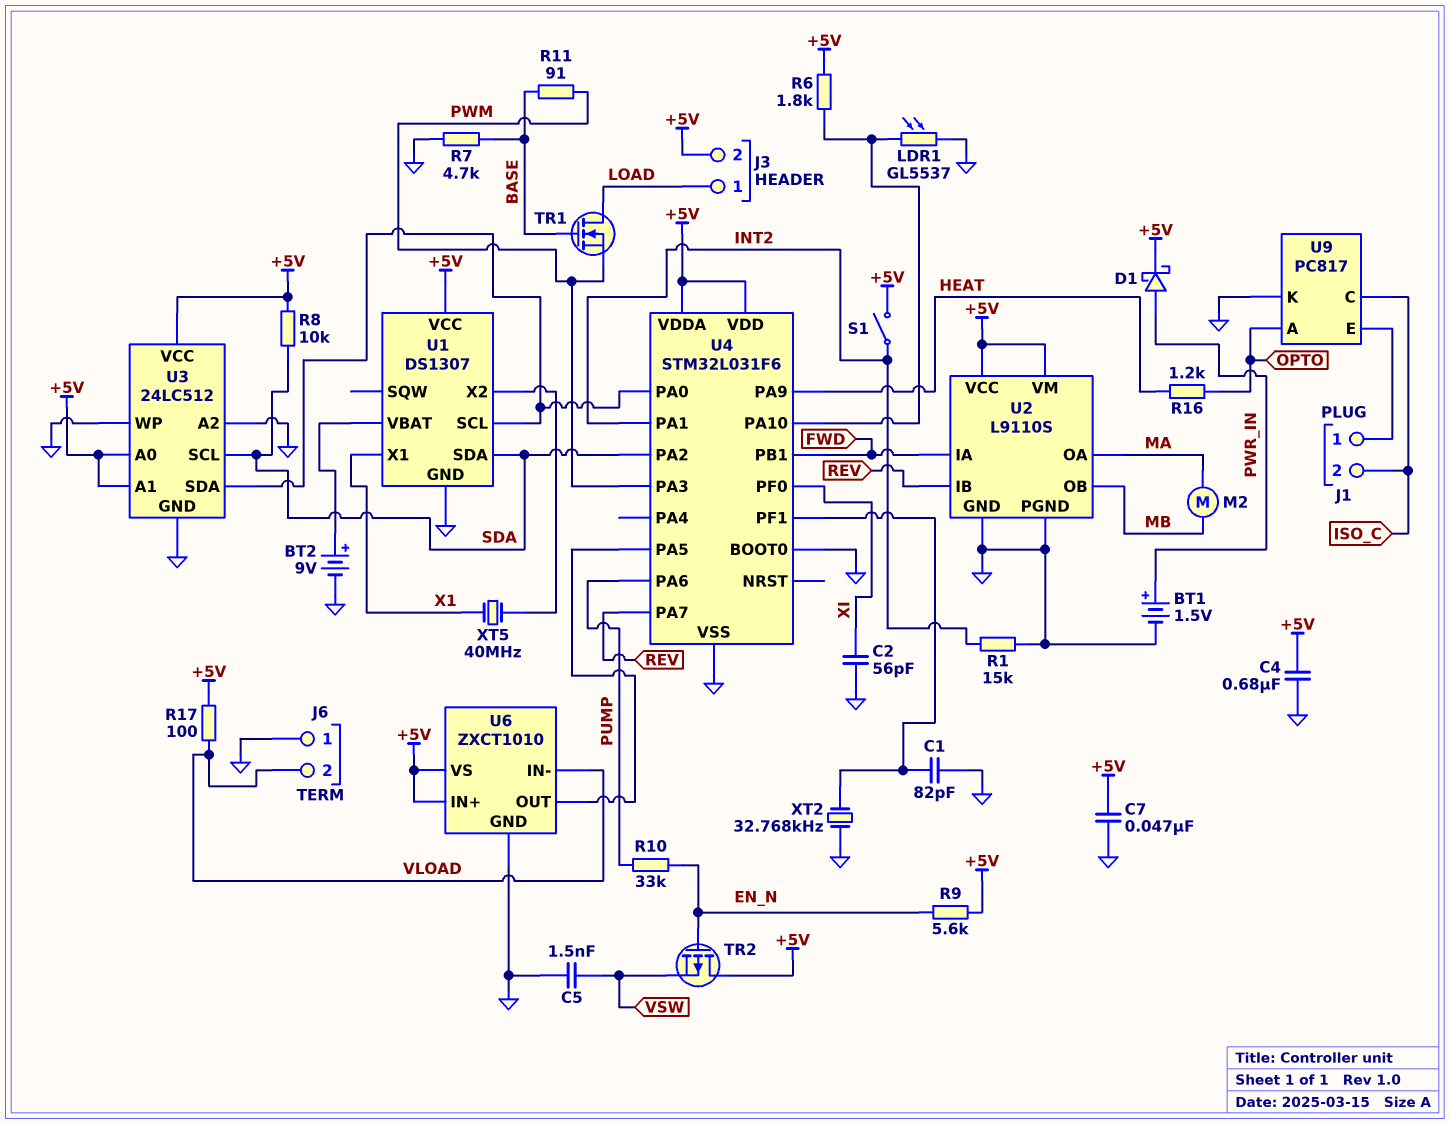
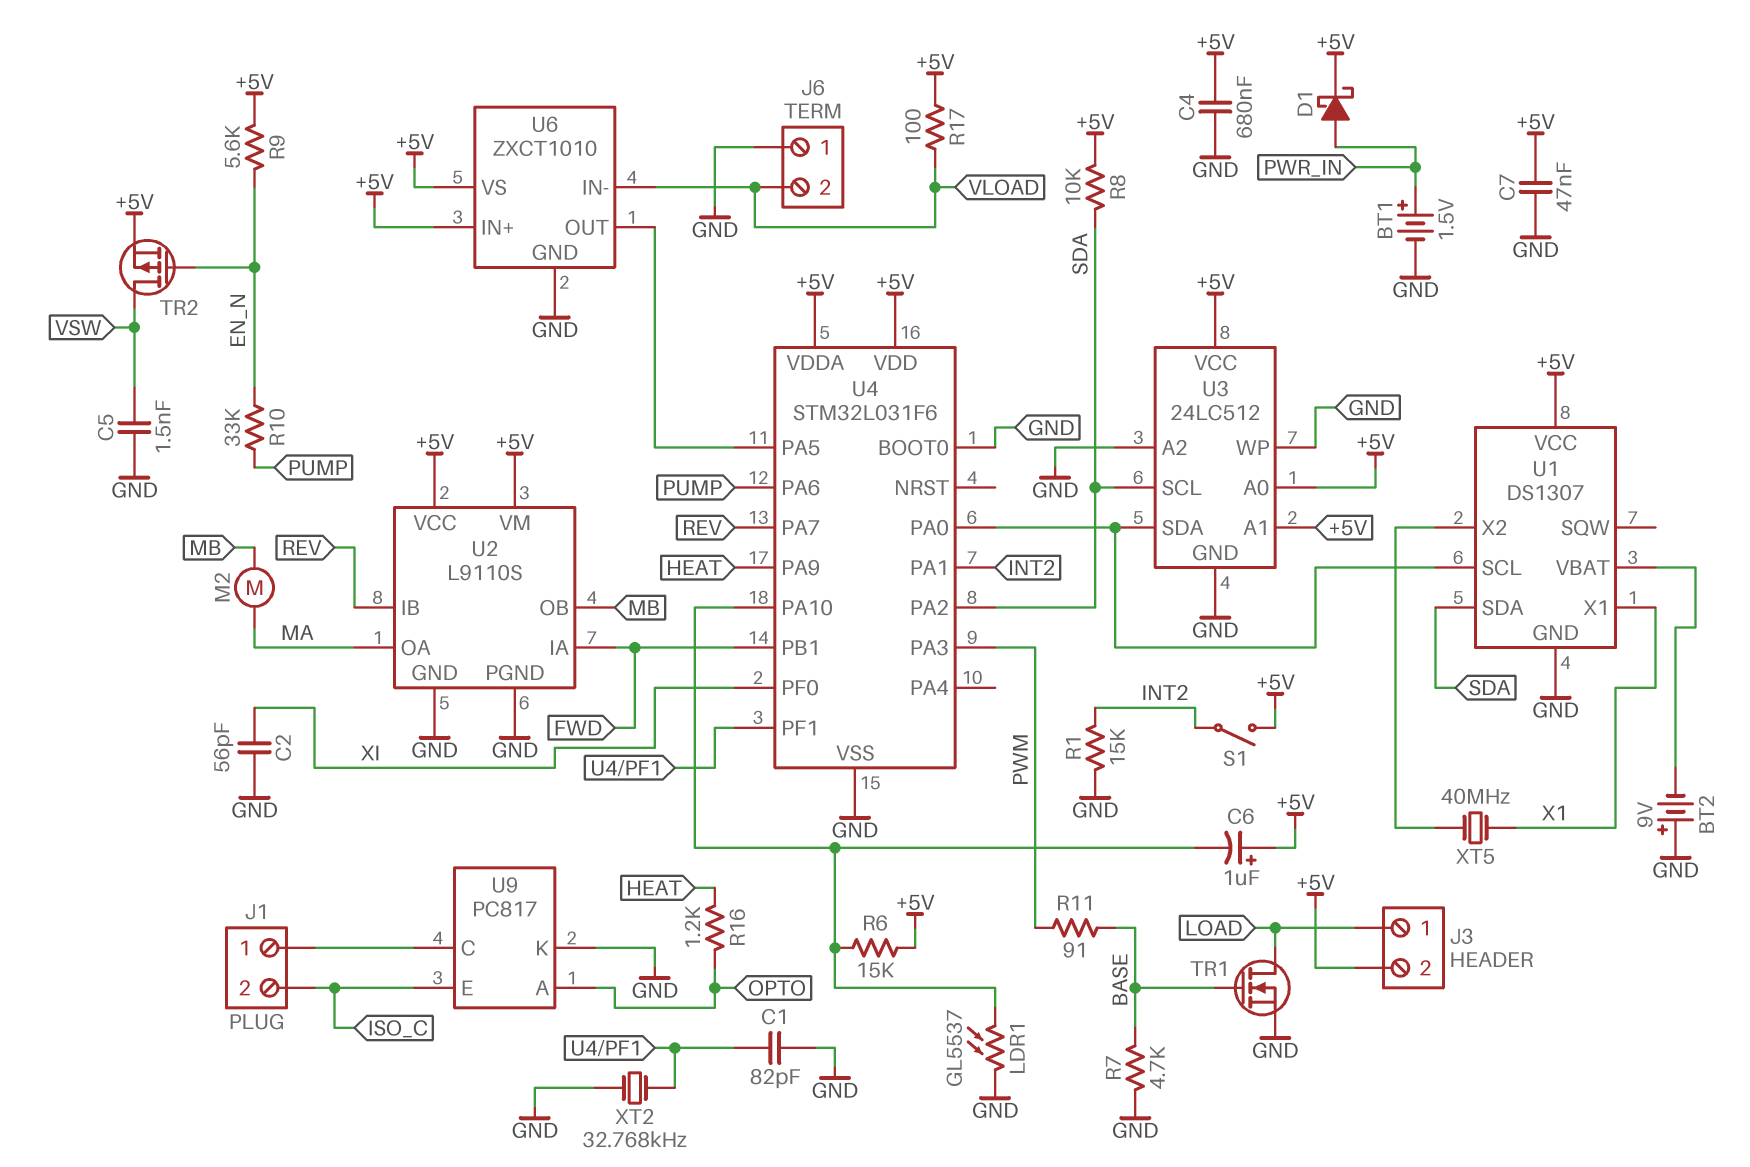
BT2: 9V (plus U1/VBAT, minus GND) -> 9V (plus GND, minus U1/VBAT)
C6: none -> 1uF (plus +5V, minus U4/PA10)
R6: 1.8k (+5V, U4/PA10) -> 15k (+5V, U4/PA10)
TR1: NMOS (G BASE, D LOAD, S PWM) -> NMOS (G BASE, D LOAD, S GND)
TR2: PMOS (G EN_N, D +5V, S VSW) -> PMOS (G EN_N, D VSW, S +5V)
U9 pin C: ISO_C -> J1/1
U9 pin E: J1/1 -> ISO_C

